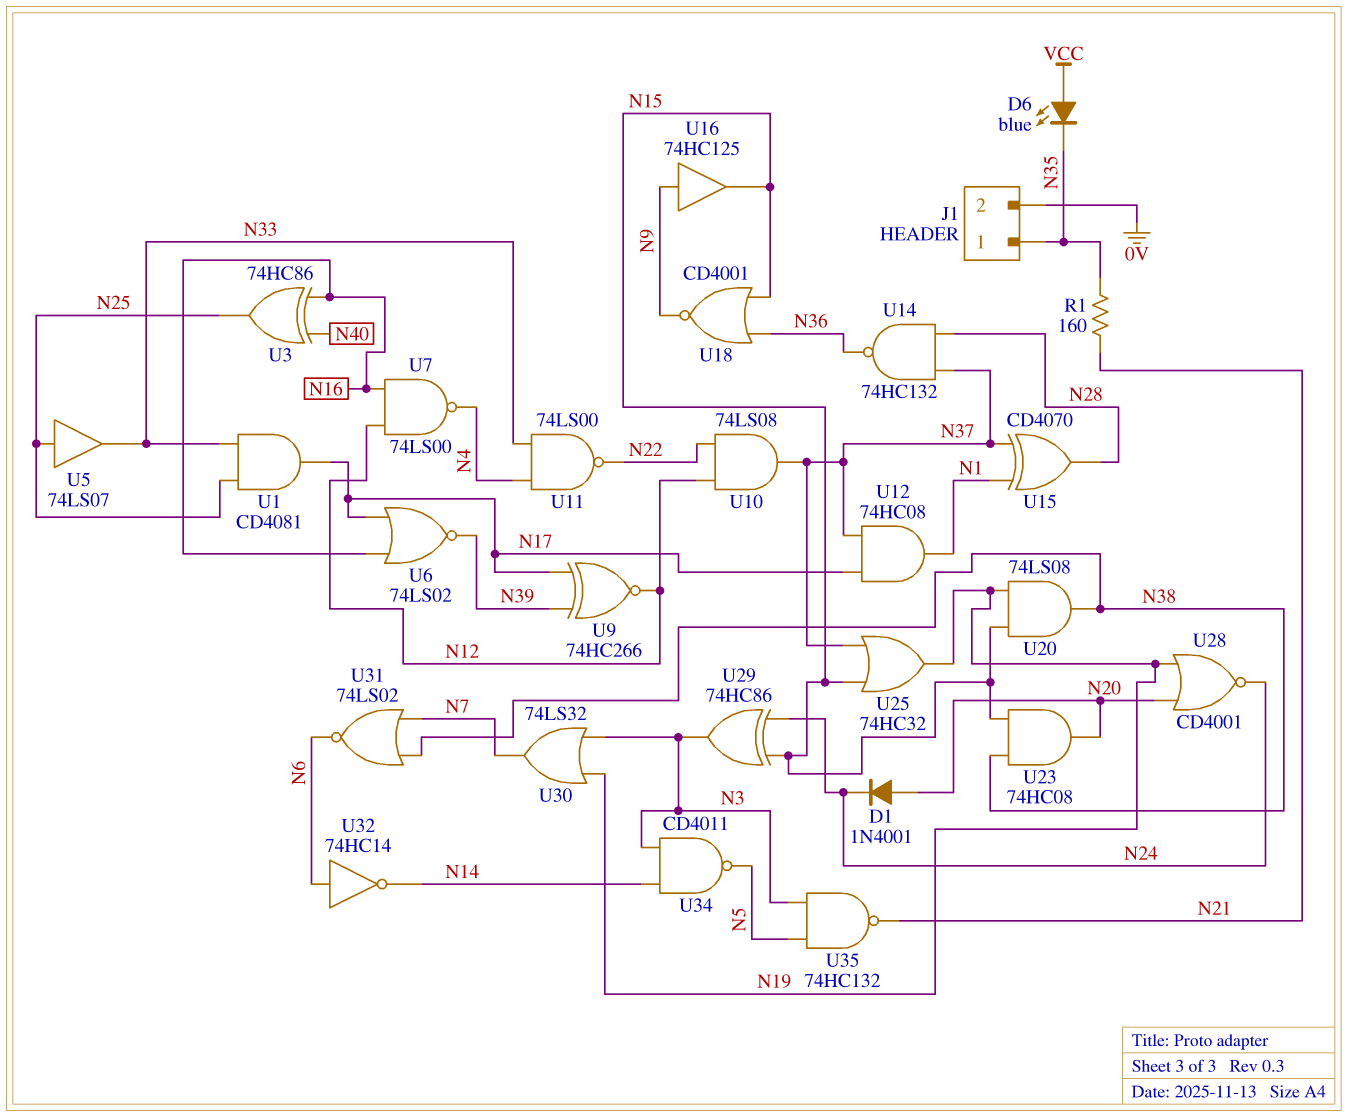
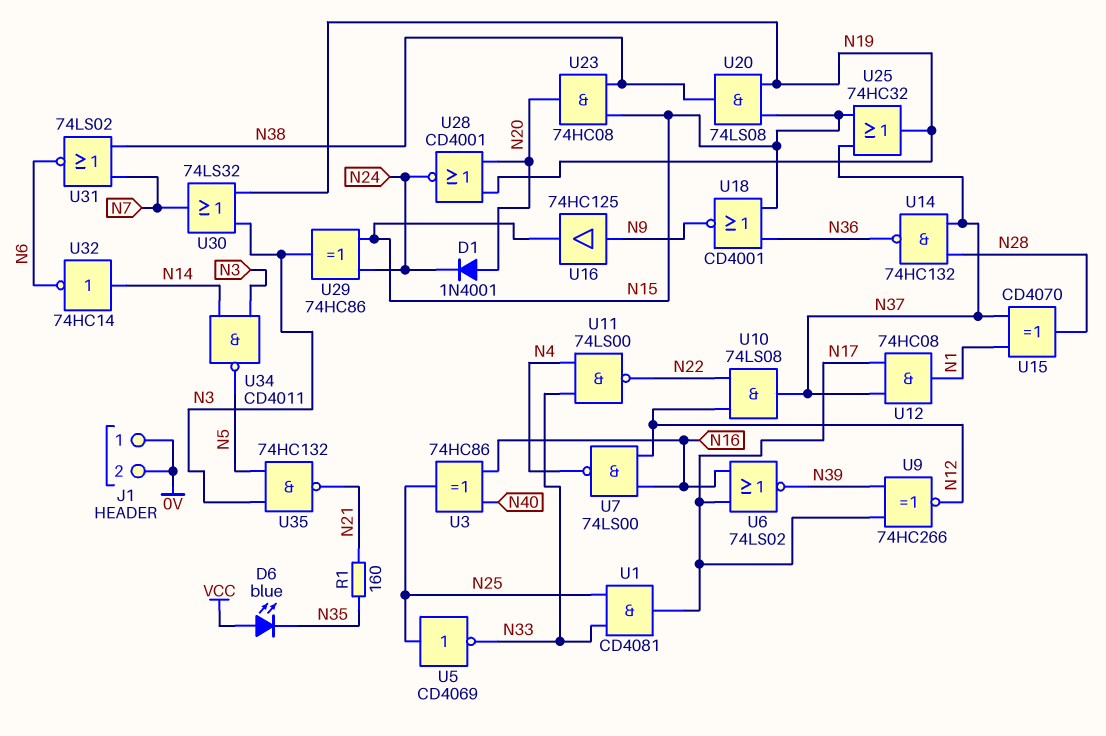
J1 pin 1: N35 -> 0V
U5: buffer 74LS07 (in N25, out N33) -> NOT CD4069 (in N25, out N33)
U32: NOT 74HC14 (in N6, out N14) -> NOT 74HC14 (in N14, out N6)

